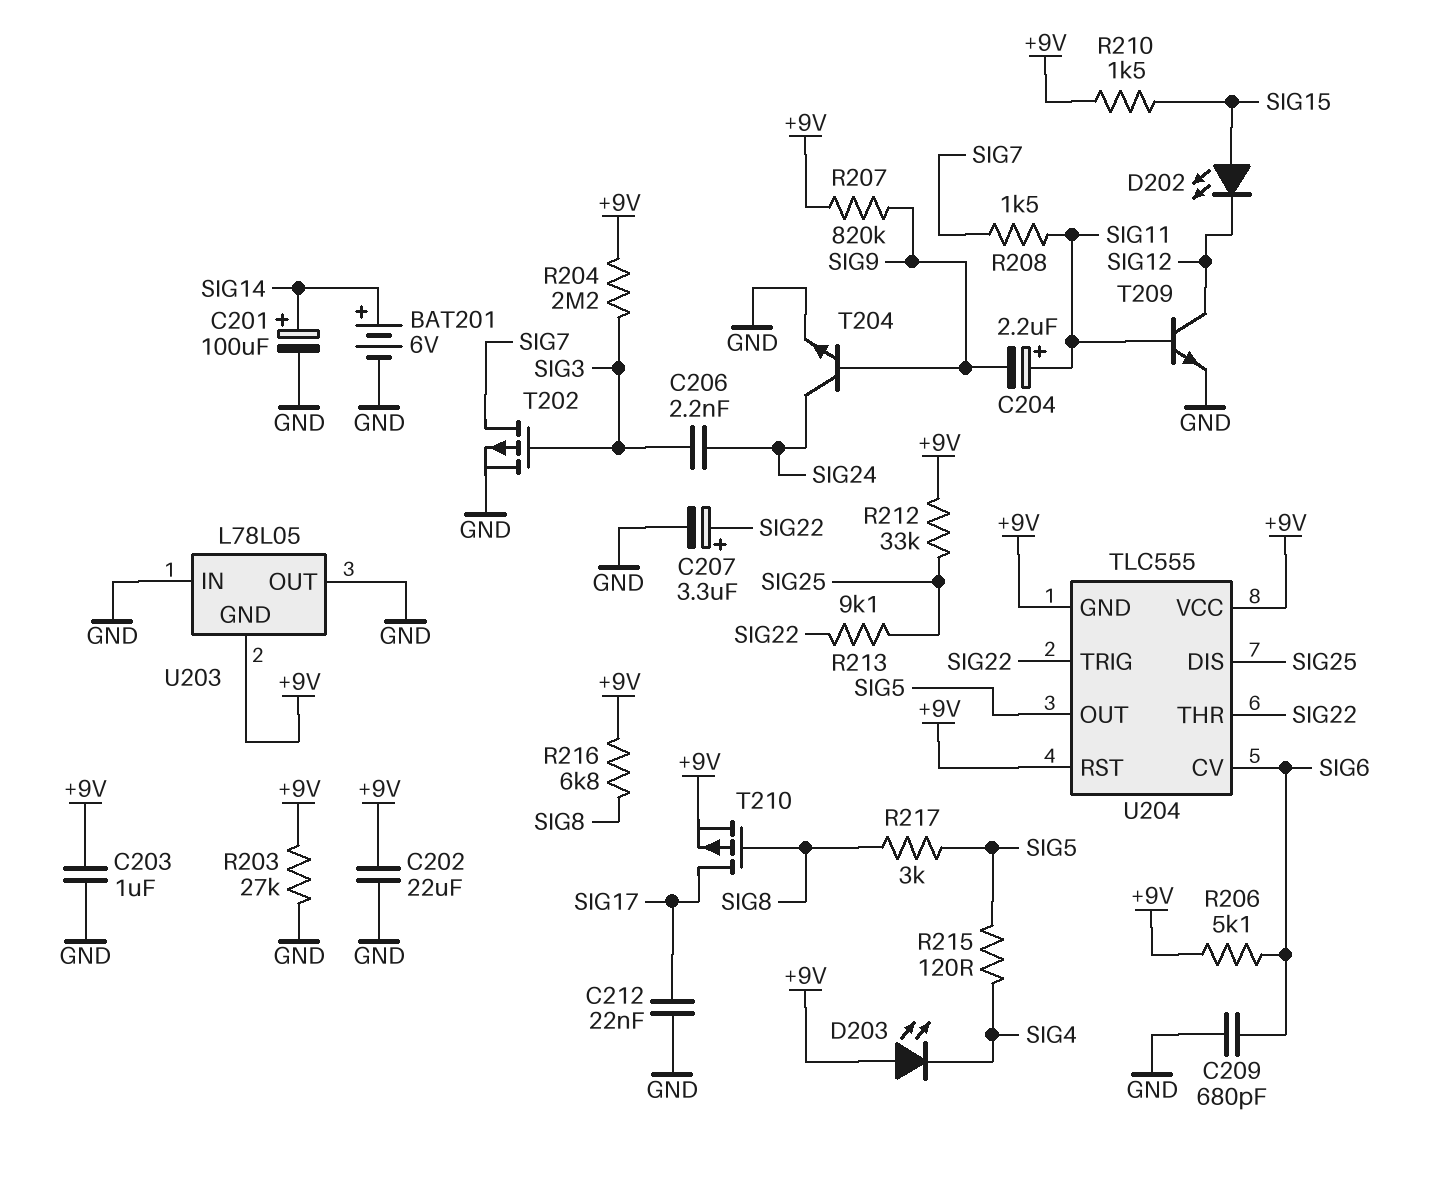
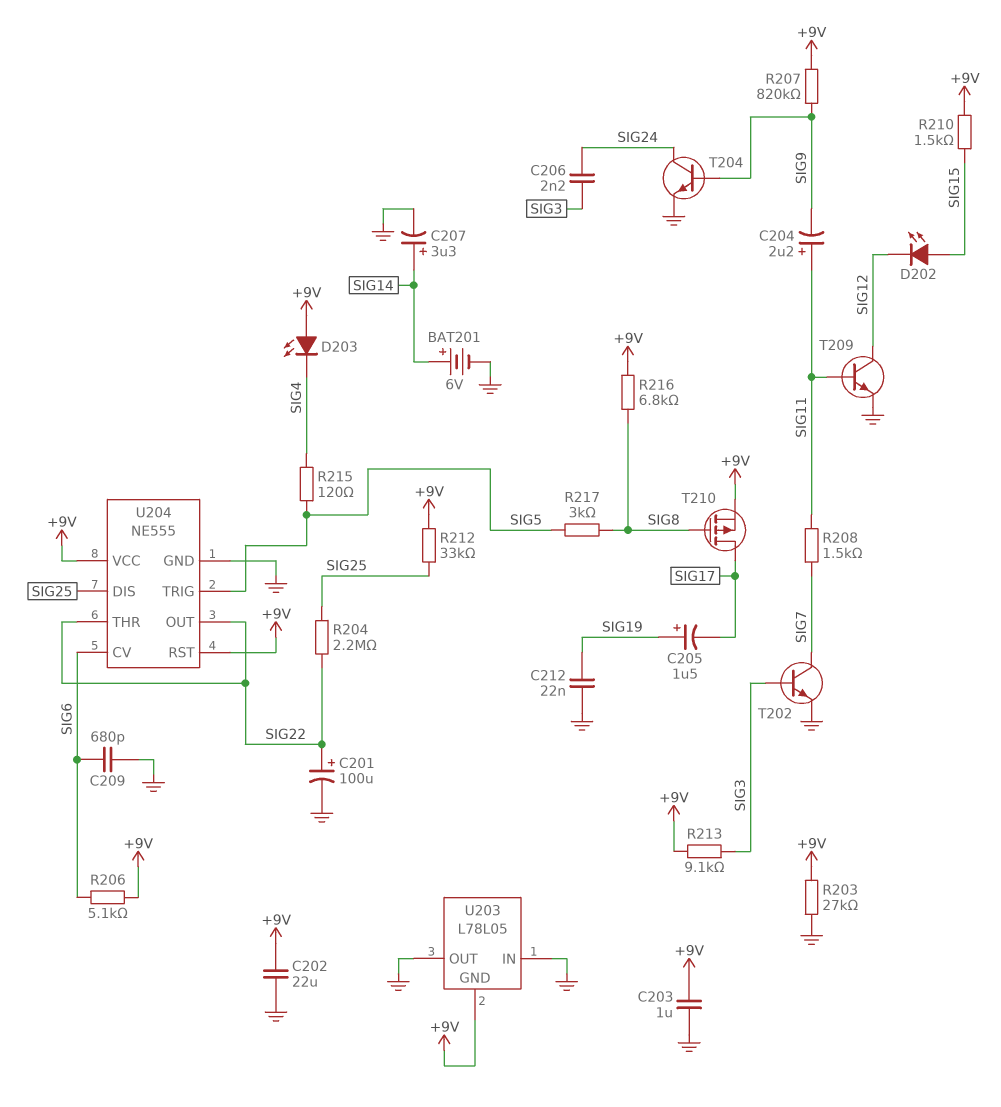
C201: 100uF (plus SIG14, minus GND) -> 100uF (plus SIG22, minus GND)
C205: none -> 1.5uF (plus SIG19, minus SIG17)
C207: 3.3uF (plus SIG22, minus GND) -> 3.3uF (plus SIG14, minus GND)
C212: 22nF (GND, SIG17) -> 22nF (GND, SIG19)
R204: 2.2M (+9V, SIG3) -> 2.2M (SIG22, SIG25)
R213: 9.1k (SIG22, SIG25) -> 9.1k (+9V, SIG3)
T202: PMOS (G SIG3, D SIG7, S GND) -> NPN (B SIG3, C SIG7, E GND)
U204: TLC555 -> NE555
U204 pin GND: +9V -> GND
U204 pin OUT: SIG5 -> SIG22
U204 pin TRIG: SIG22 -> SIG5

